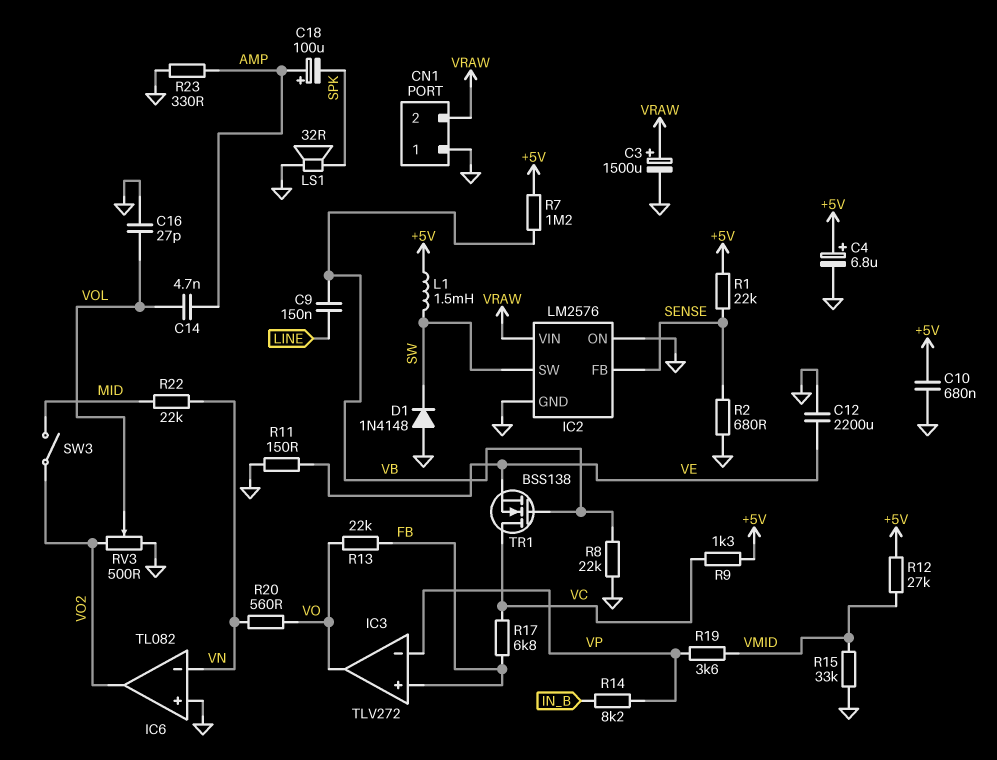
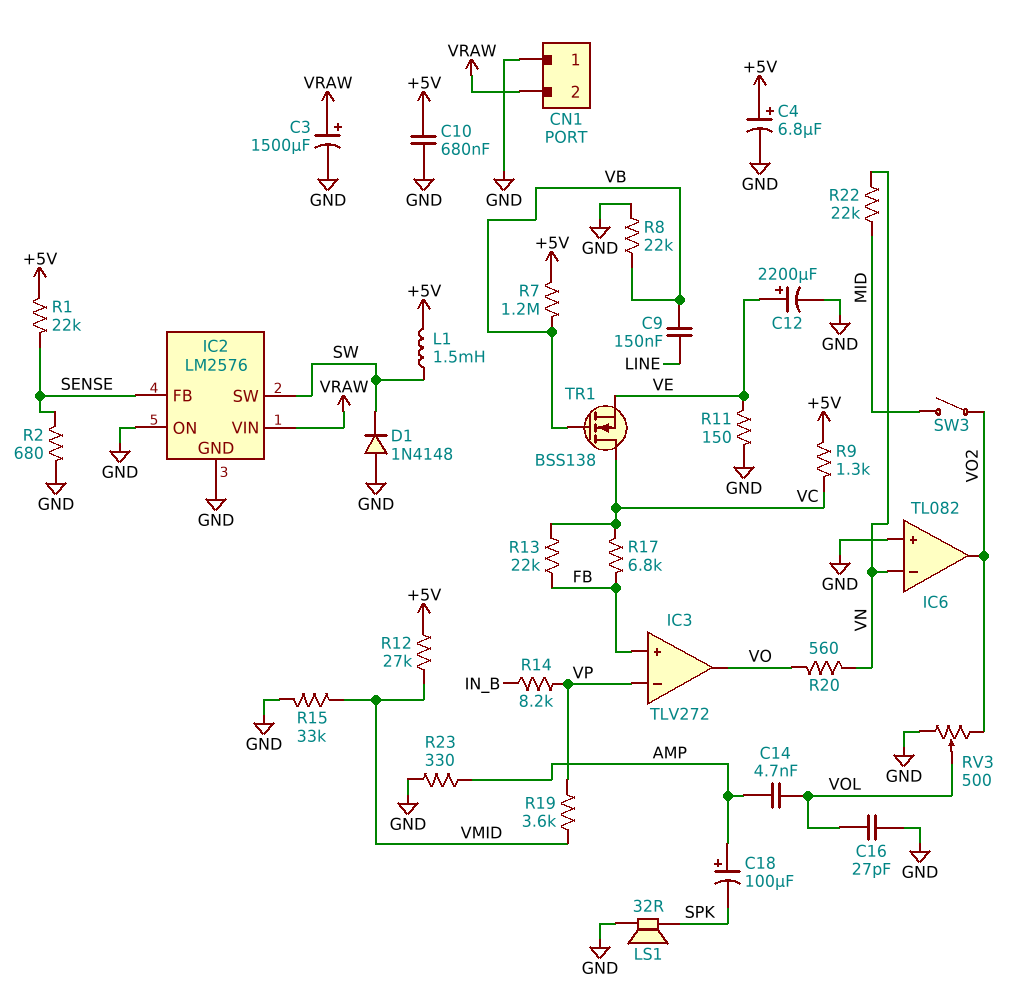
C12: 2200uF (GND, VE) -> 2200uF (plus VE, minus GND)
R13: 22k (FB, VO) -> 22k (FB, VC)

